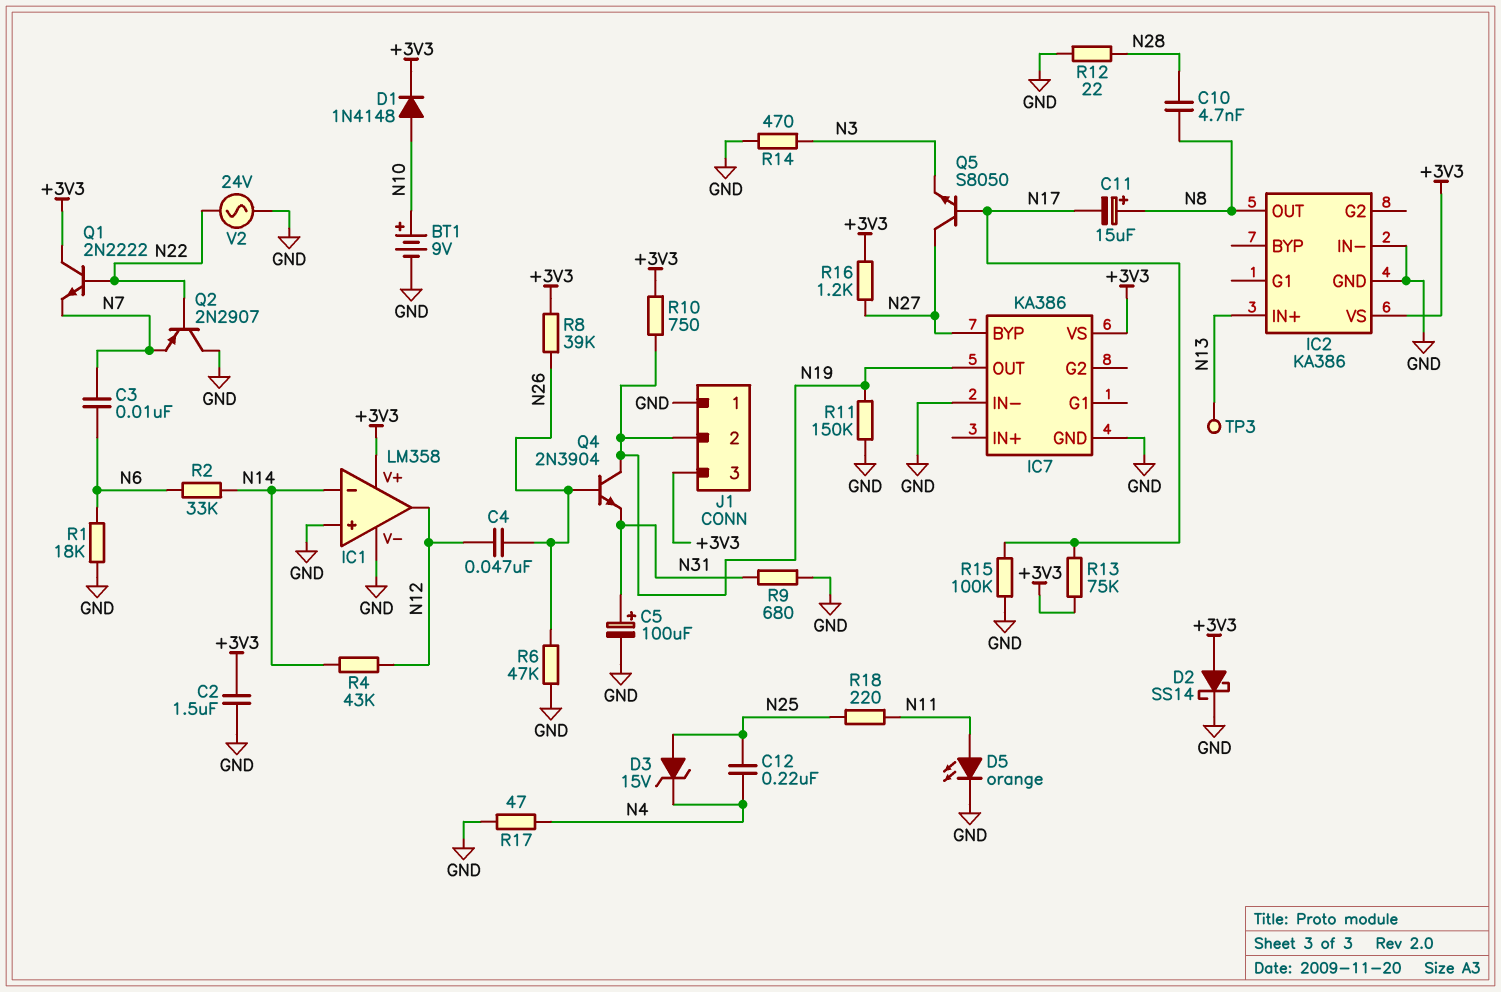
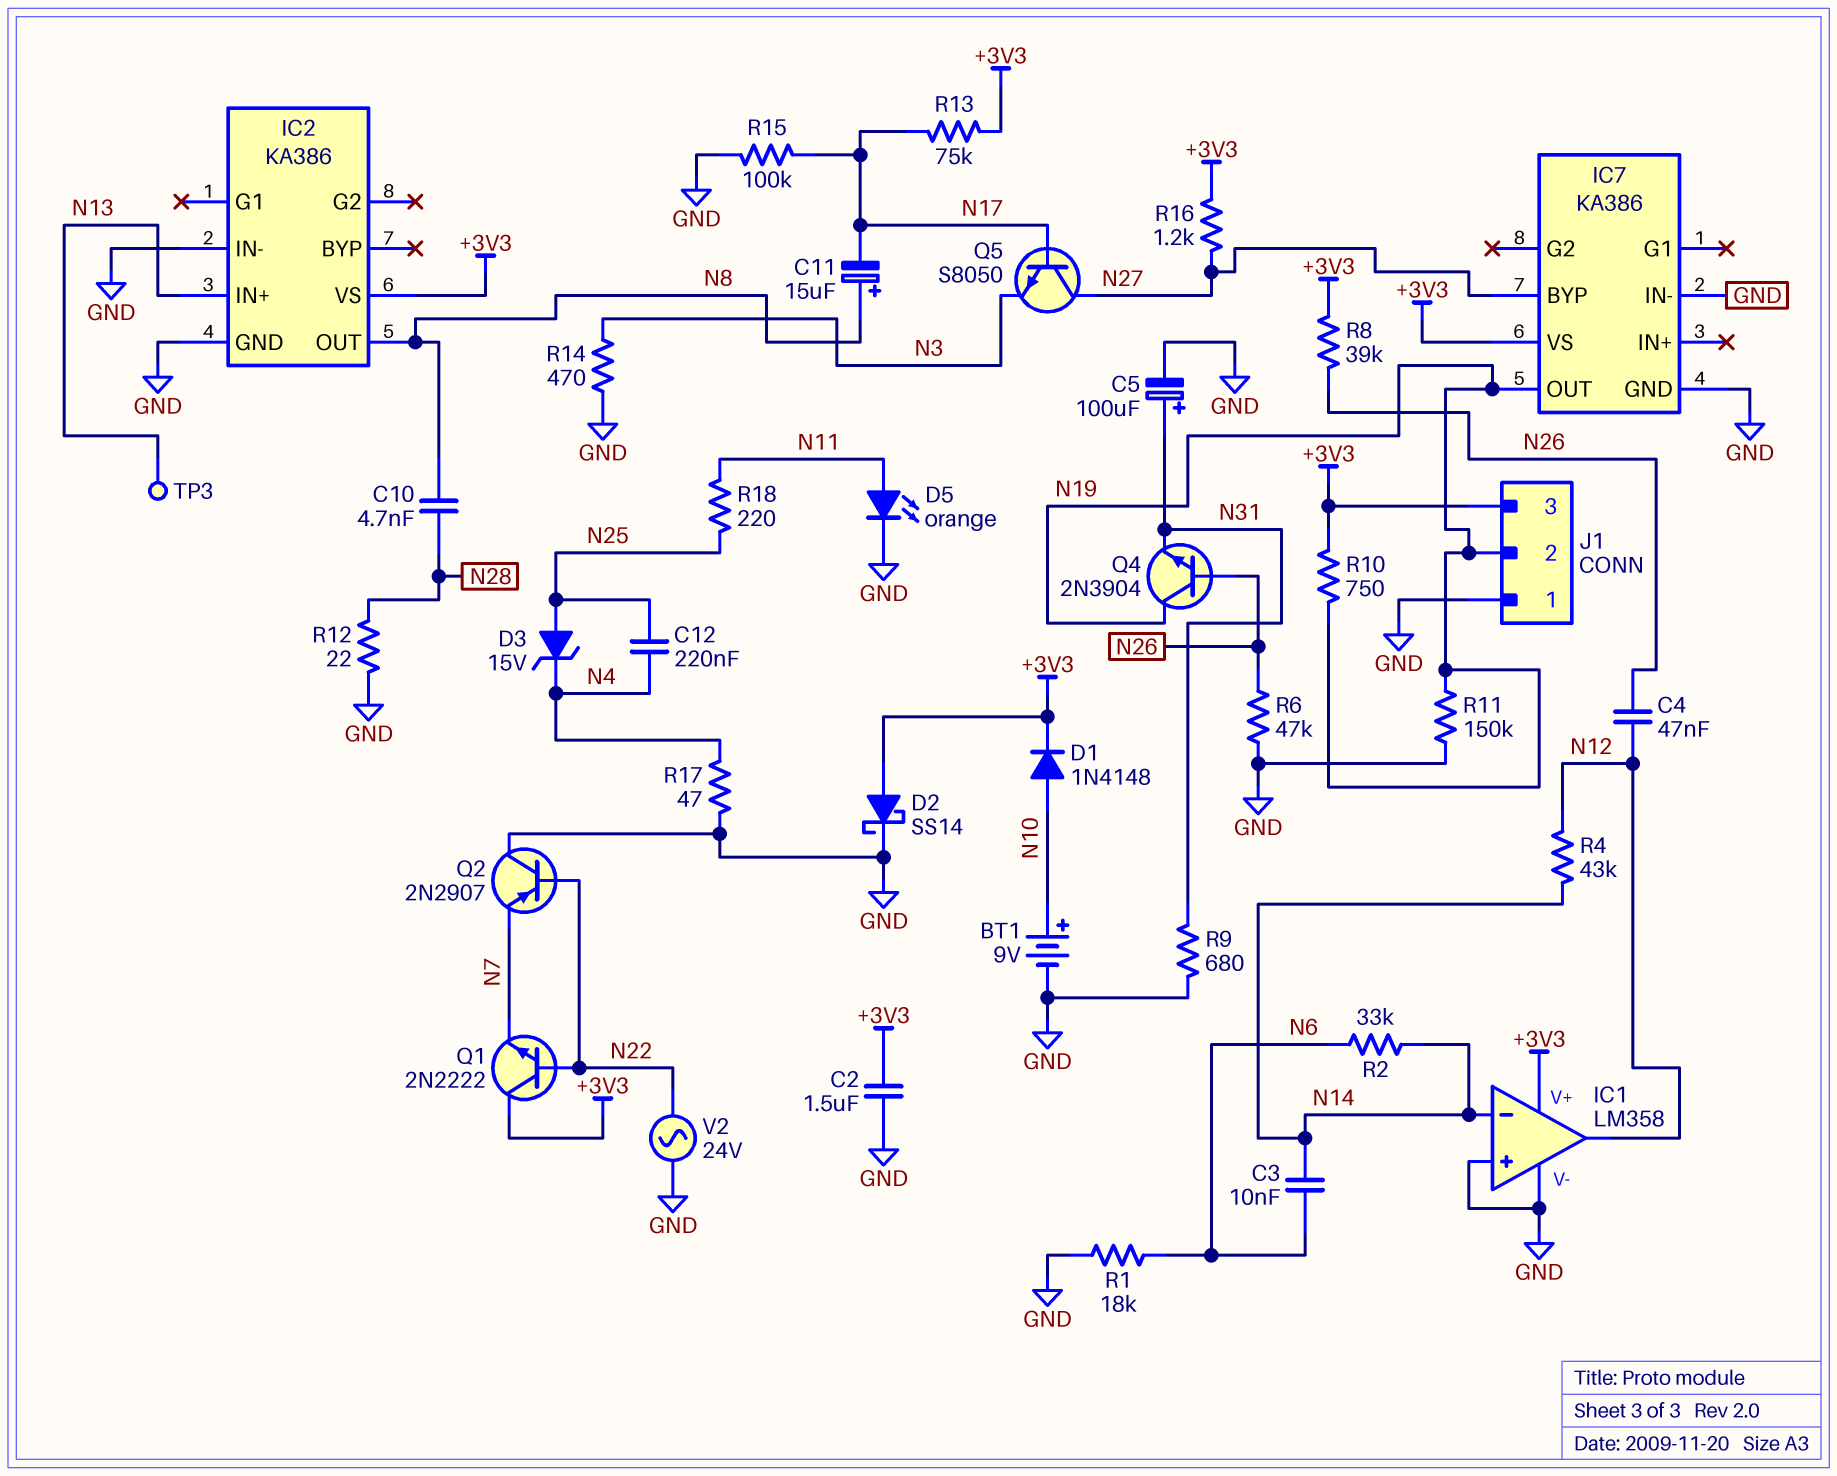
C3: 10nF (N6, N7) -> 10nF (N6, N14)

